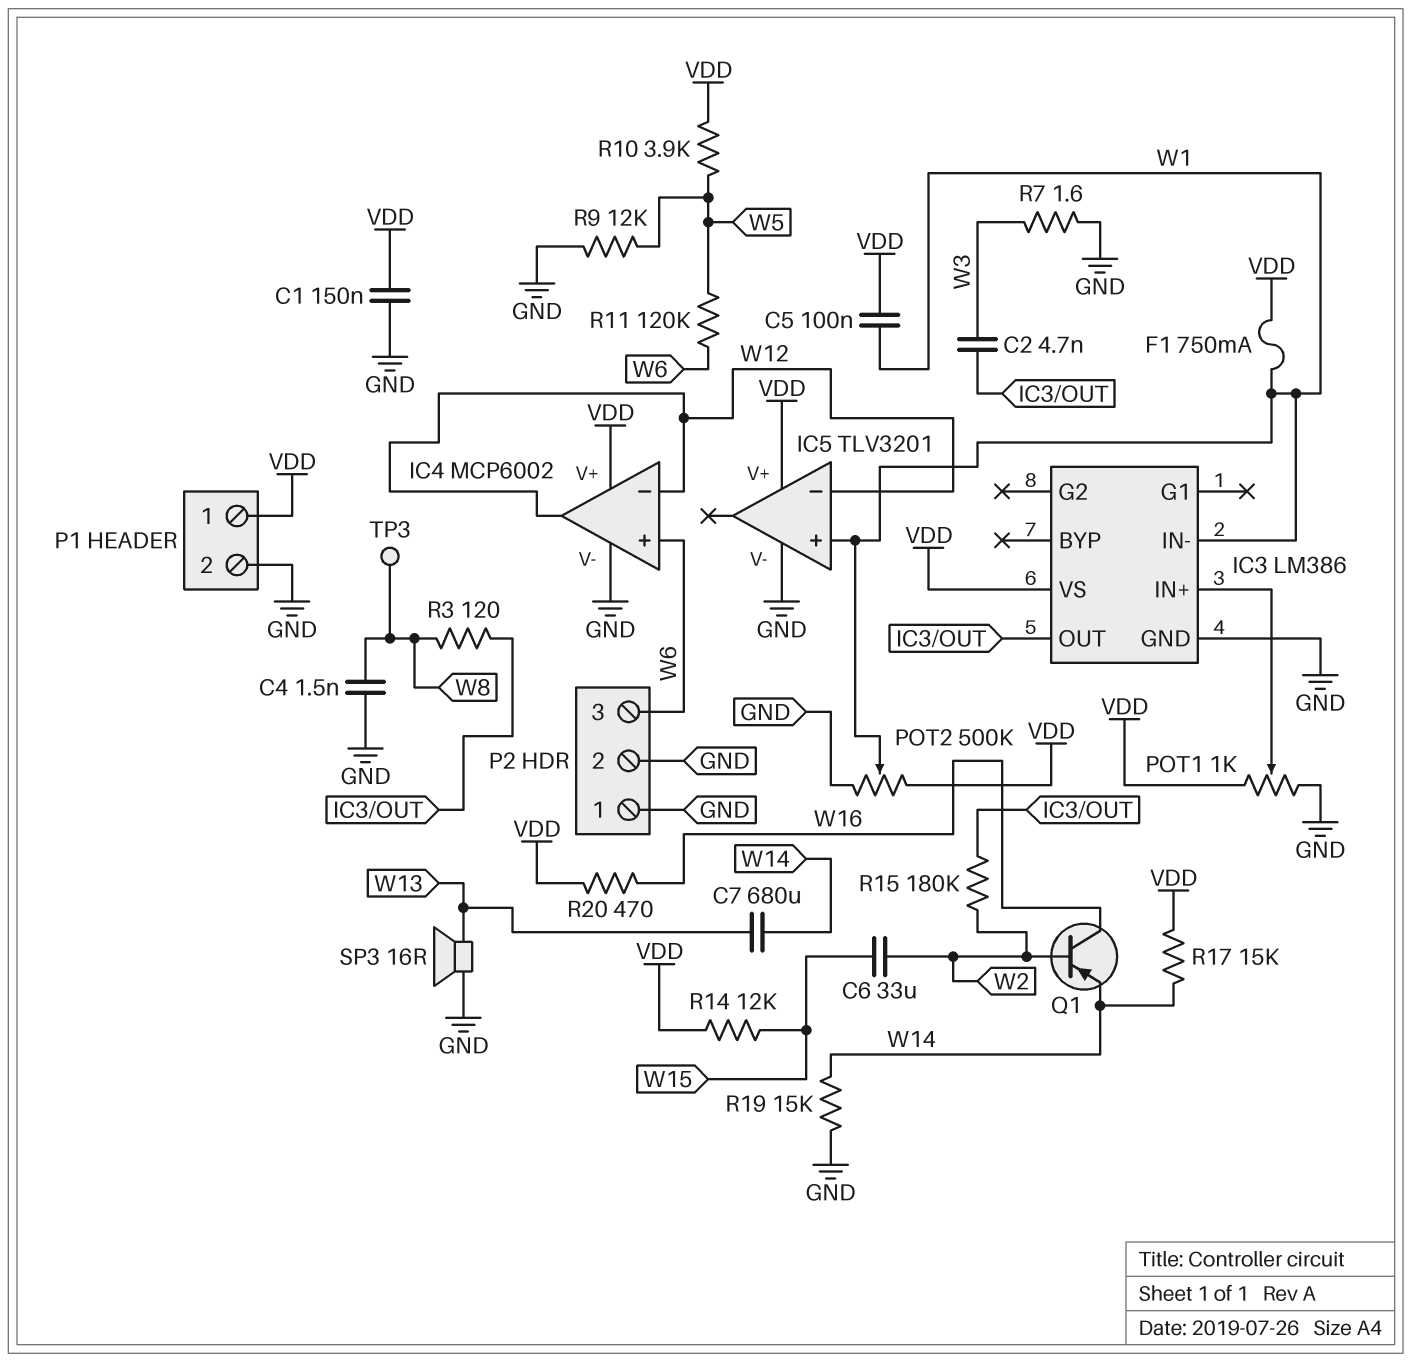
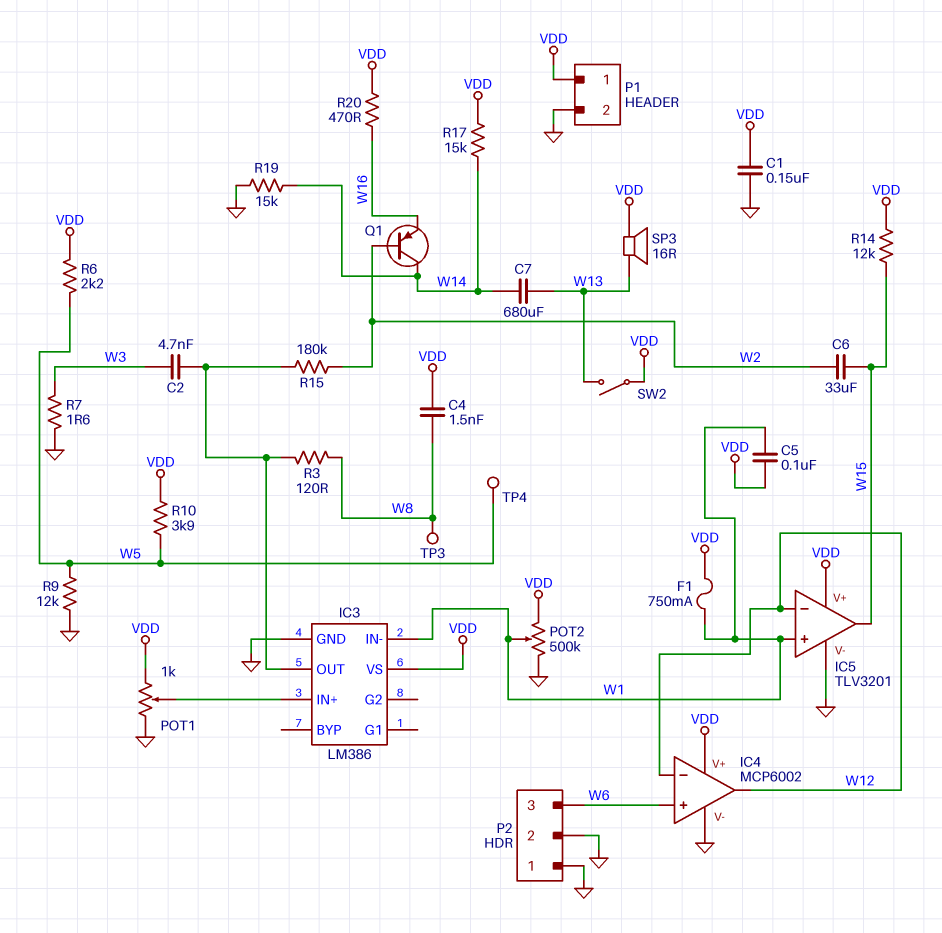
C4: 1.5nF (GND, W8) -> 1.5nF (VDD, W8)
IC5 pin out: none -> W15
Q1: PNP (B W2, C W16, E W14) -> PNP (B W2, C W14, E W16)
R6: none -> 2.2k (VDD, W5)
R11: 120k (W5, W6) -> none
SP3: speaker 16R (GND, W13) -> speaker 16R (VDD, W13)
SW2: none -> switch (VDD, W13)
TP4: none -> test point (W5)

